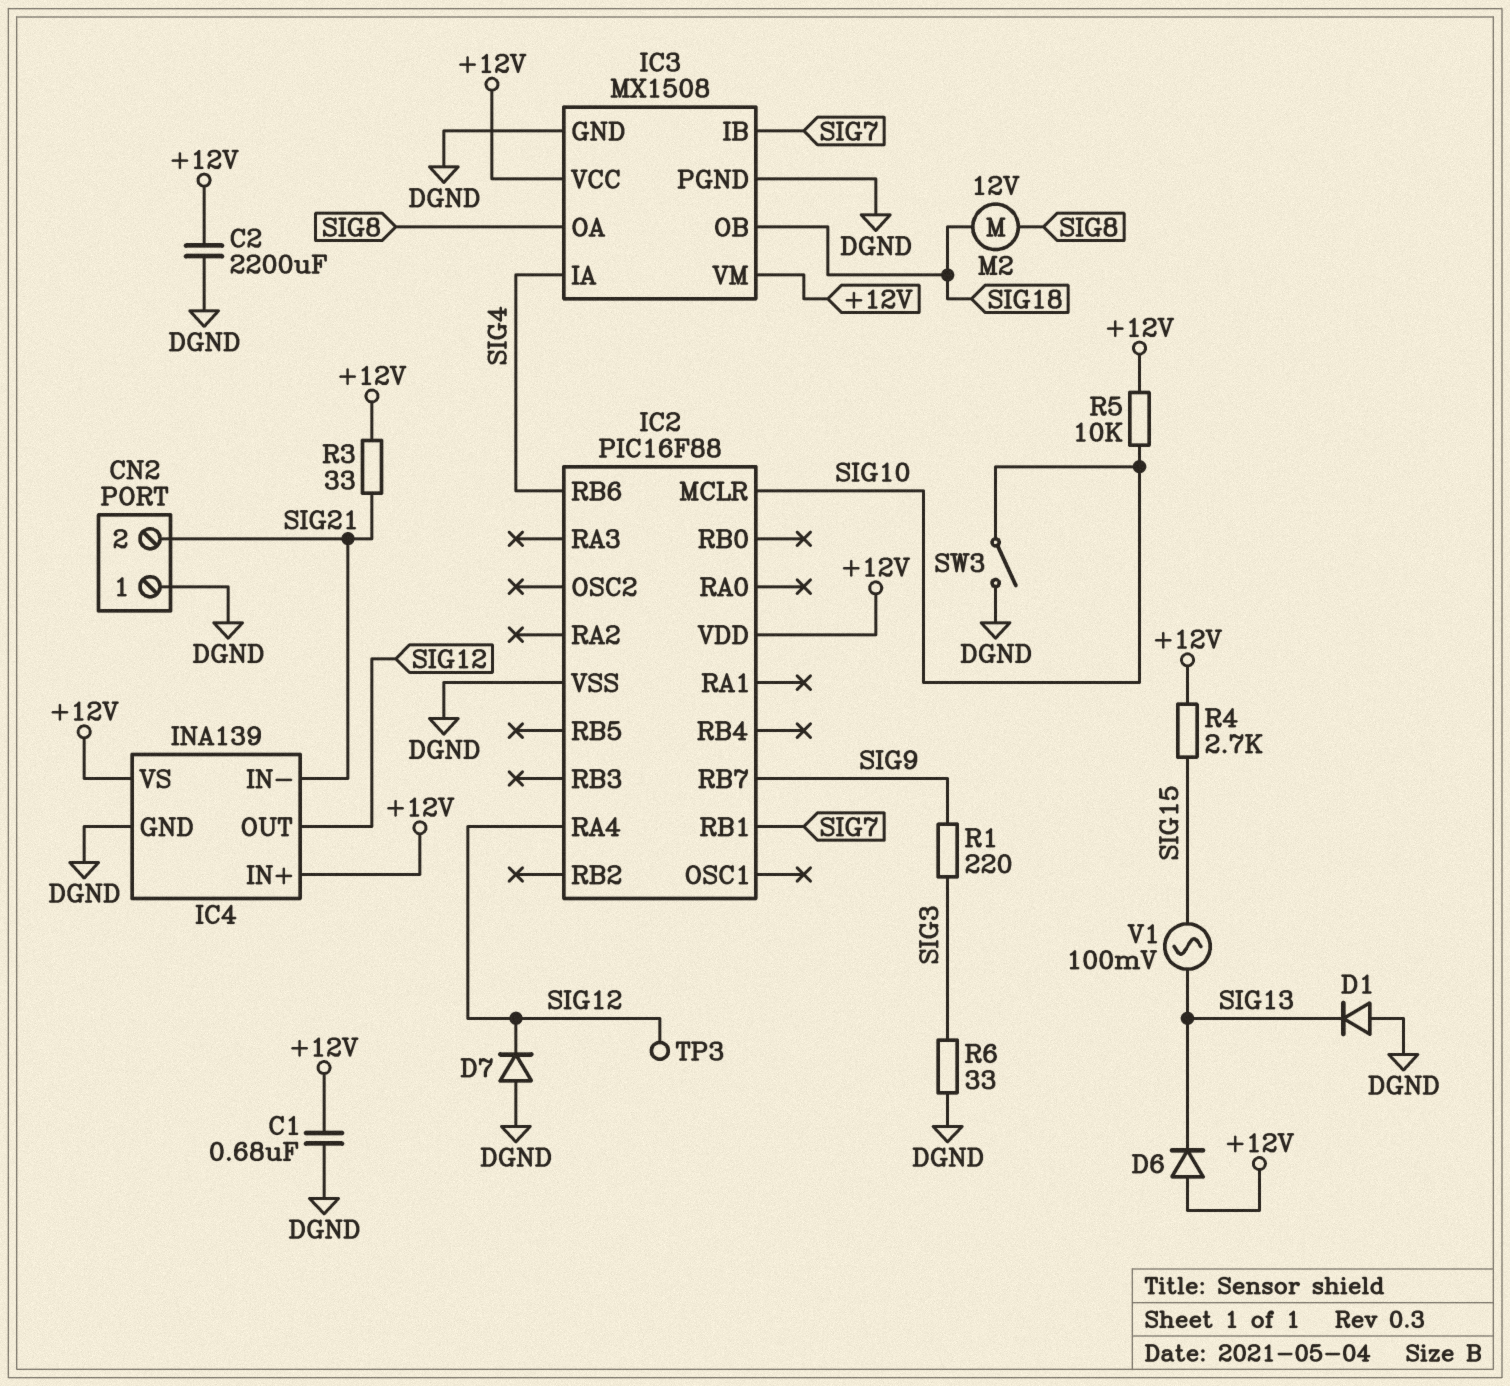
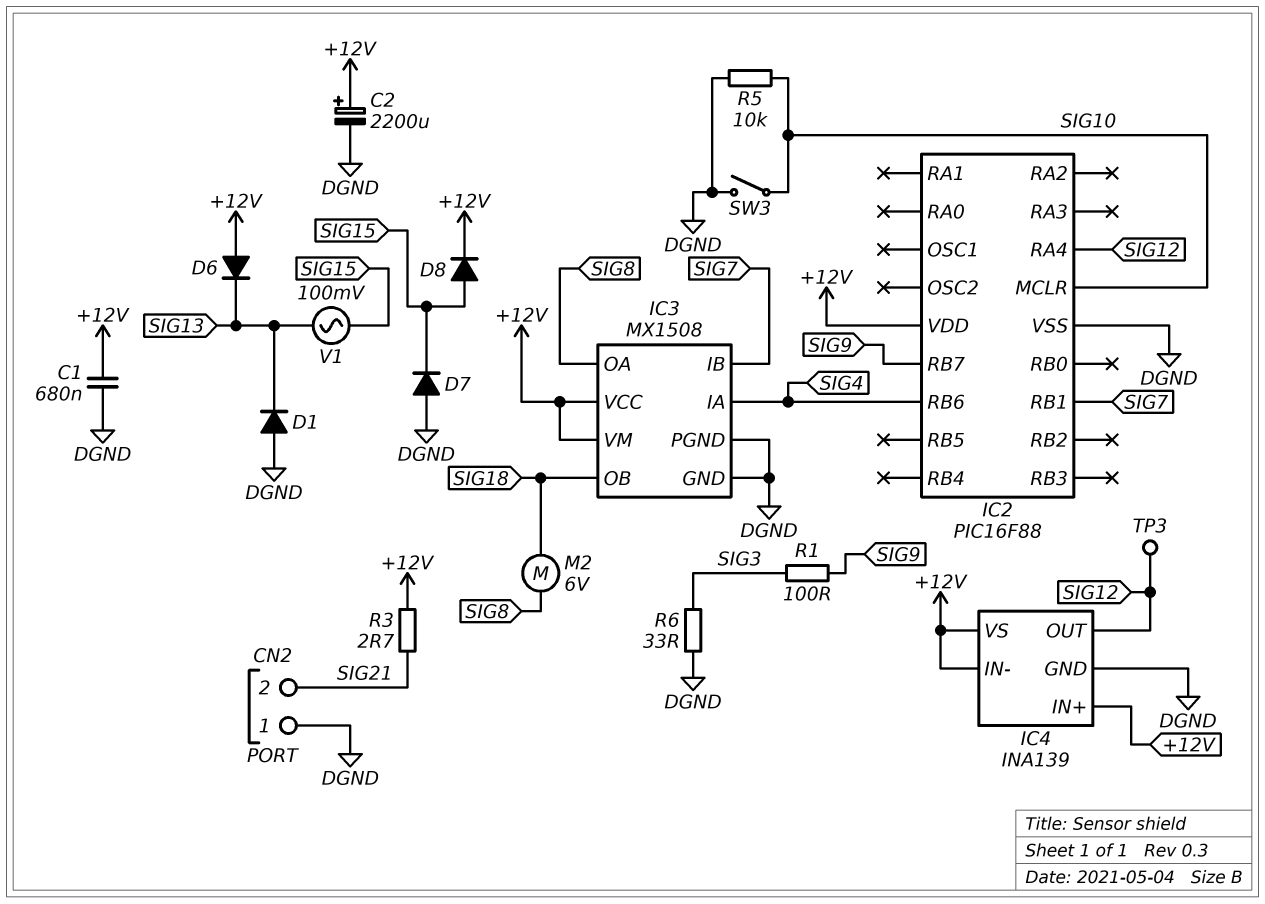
C2: 2200uF (+12V, DGND) -> 2200uF (plus +12V, minus DGND)
D7: diode (A DGND, K SIG12) -> diode (A DGND, K SIG15)
D8: none -> diode (A SIG15, K +12V)
IC4 pin IN-: SIG21 -> +12V
M2: motor 12V (SIG8, SIG18) -> motor 6V (SIG8, SIG18)
R1: 220 (SIG3, SIG9) -> 100 (SIG3, SIG9)
R3: 33 (+12V, SIG21) -> 2.7 (+12V, SIG21)
R4: 2.7k (+12V, SIG15) -> none
R5: 10k (+12V, SIG10) -> 10k (DGND, SIG10)

